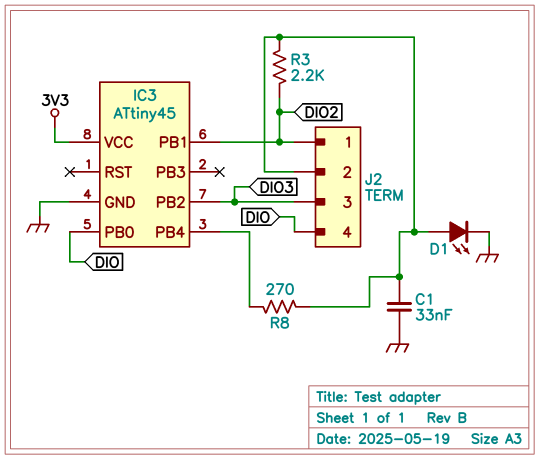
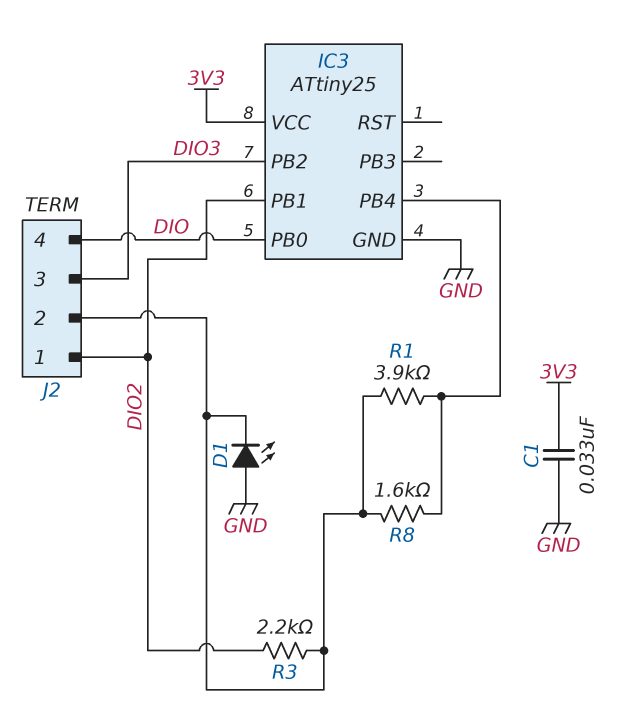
C1: 33nF (GND, J2/2) -> 33nF (3V3, GND)
D1: LED (A J2/2, K GND) -> LED (A GND, K J2/2)
IC3: ATtiny45 -> ATtiny25
R1: none -> 3.9k (IC3/PB4, J2/2)
R8: 270 (IC3/PB4, J2/2) -> 1.6k (IC3/PB4, J2/2)

